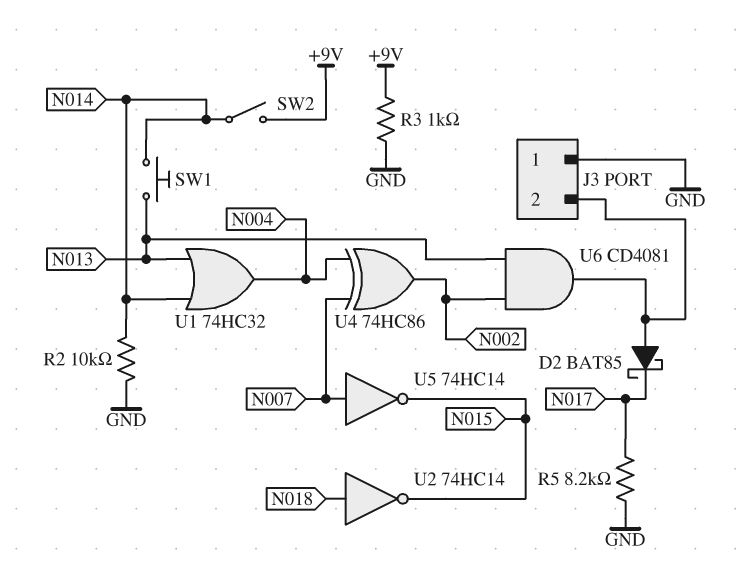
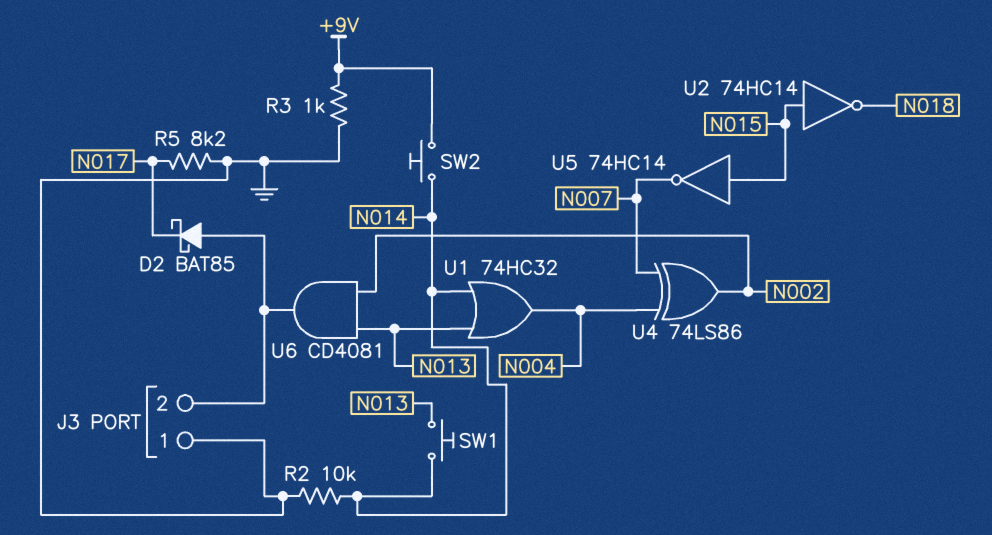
SW2: switch (+9V, N014) -> button (+9V, N014)
U2: NOT 74HC14 (in N018, out N015) -> NOT 74HC14 (in N015, out N018)
U4: XOR 74HC86 (in N004, in N007, out N002) -> XOR 74LS86 (in N004, in N007, out N002)
U5: NOT 74HC14 (in N007, out N015) -> NOT 74HC14 (in N015, out N007)

